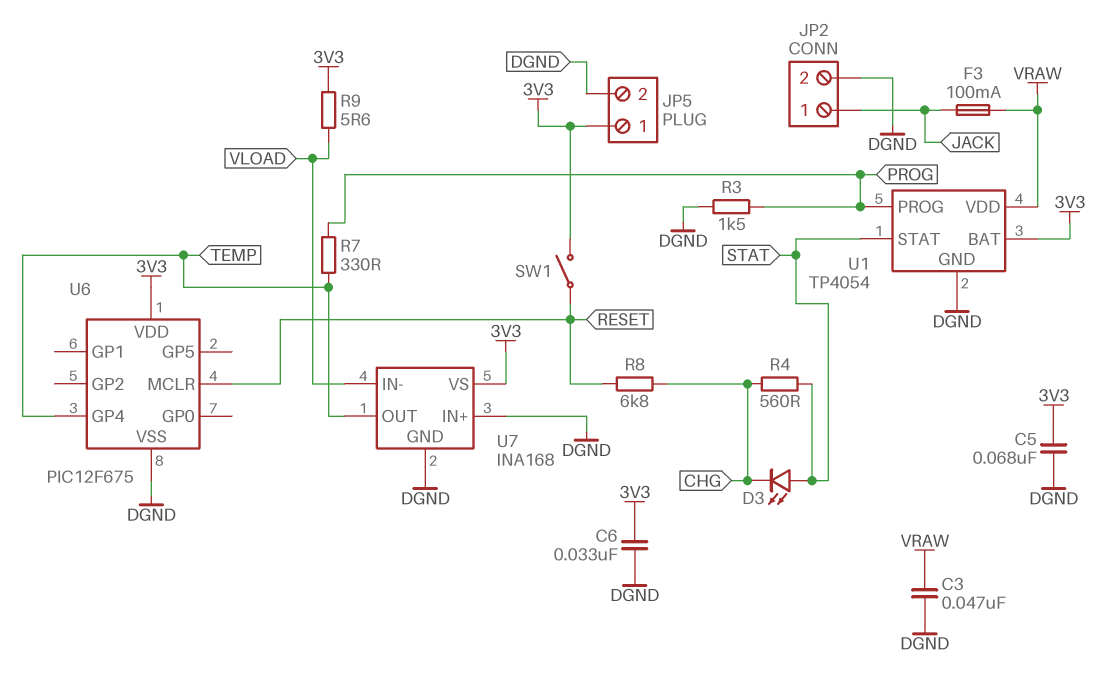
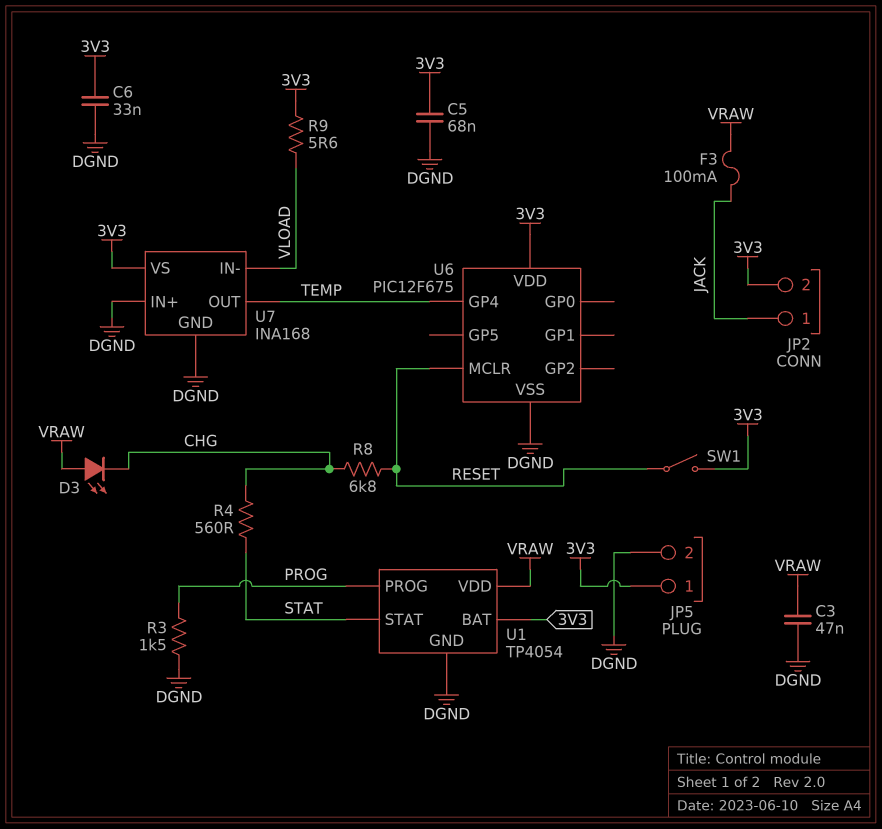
D3: LED (A STAT, K CHG) -> LED (A VRAW, K CHG)
JP2 pin 2: DGND -> 3V3
R7: 330 (PROG, TEMP) -> none

